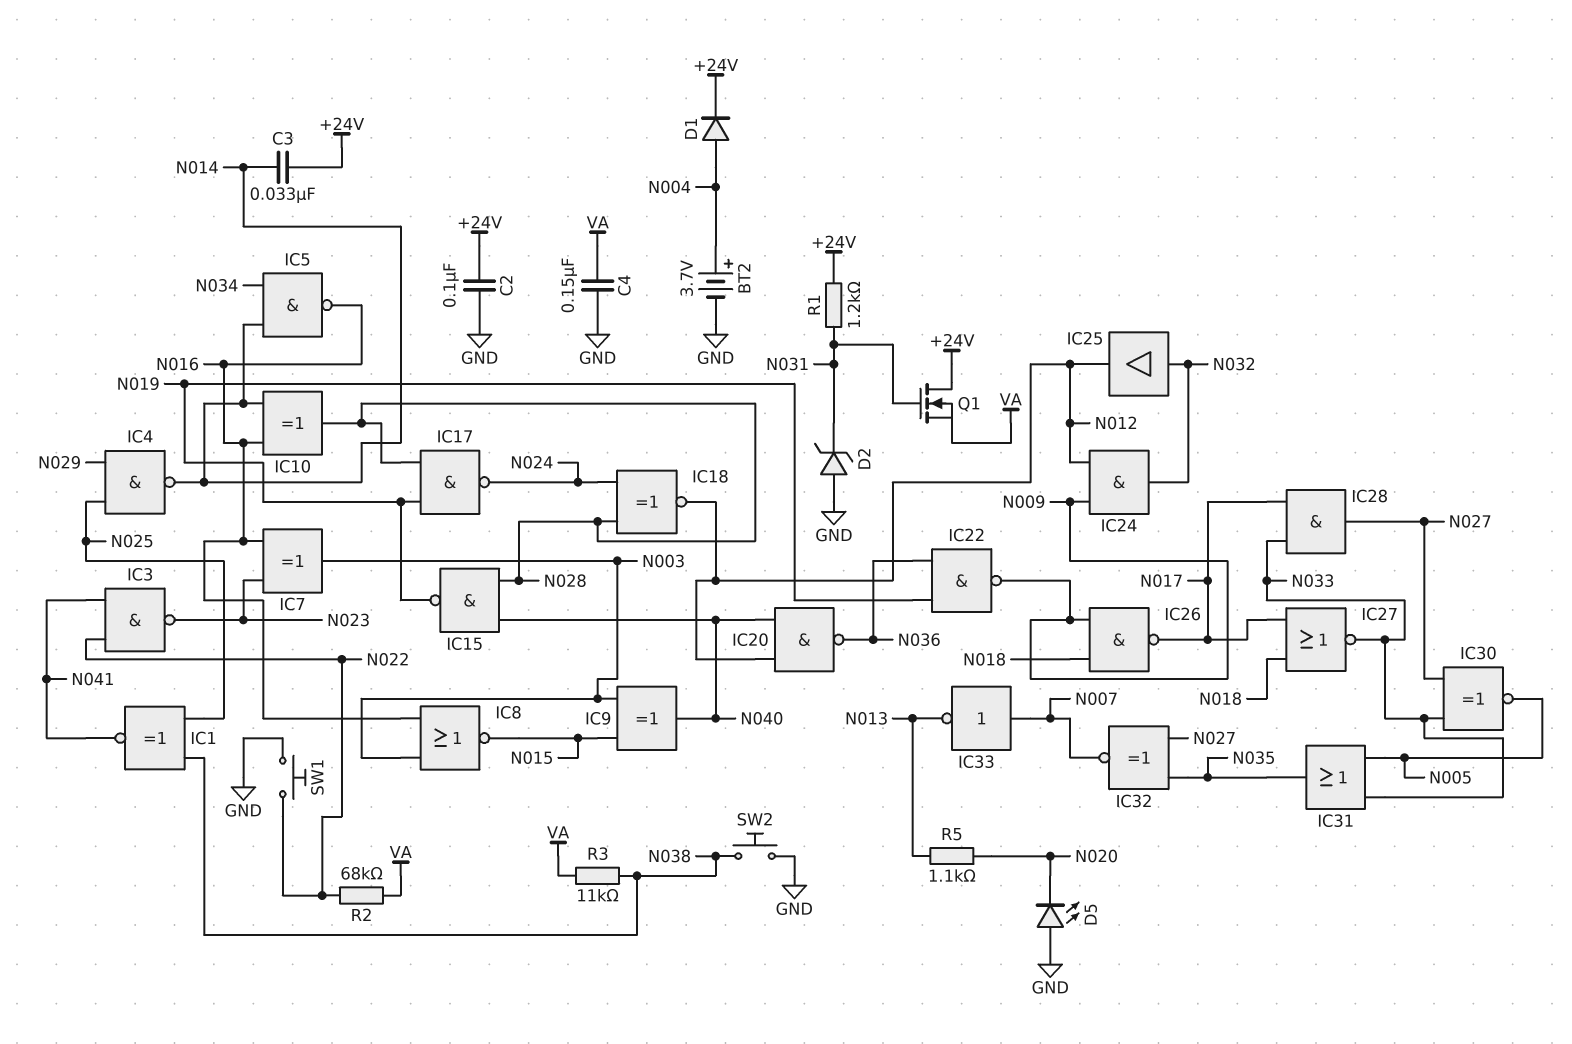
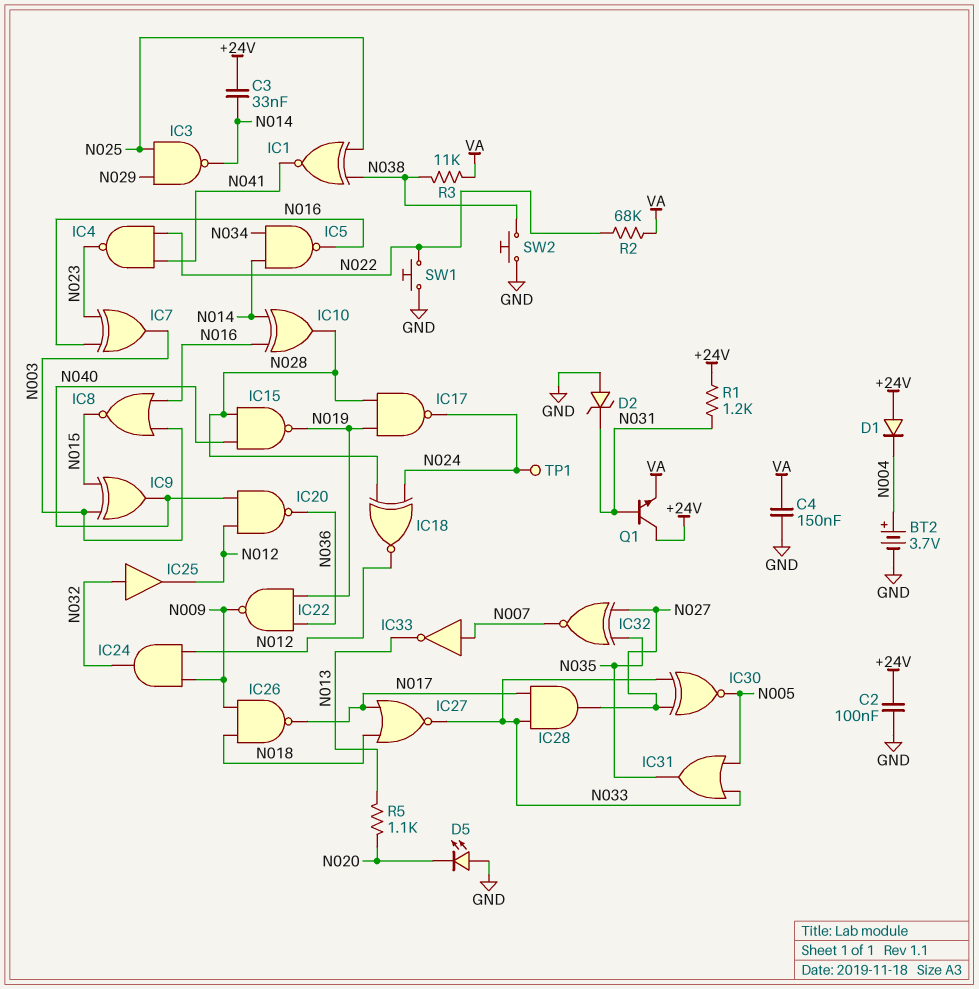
D1: diode (A N004, K +24V) -> diode (A +24V, K N004)
IC3: NAND (in N022, in N041, out N023) -> NAND (in N025, in N029, out N014)
IC4: NAND (in N025, in N029, out N014) -> NAND (in N022, in N041, out N023)
Q1: NMOS (G N031, D +24V, S VA) -> NPN (B N031, C +24V, E VA)
TP1: none -> test point (N024)

